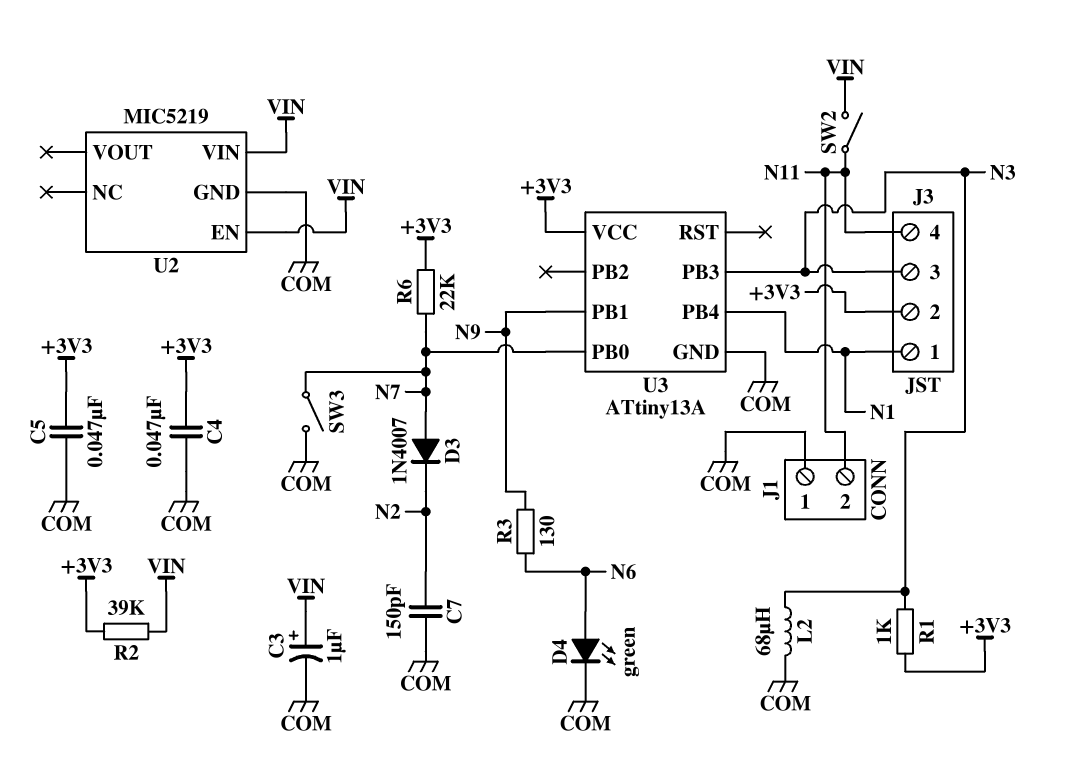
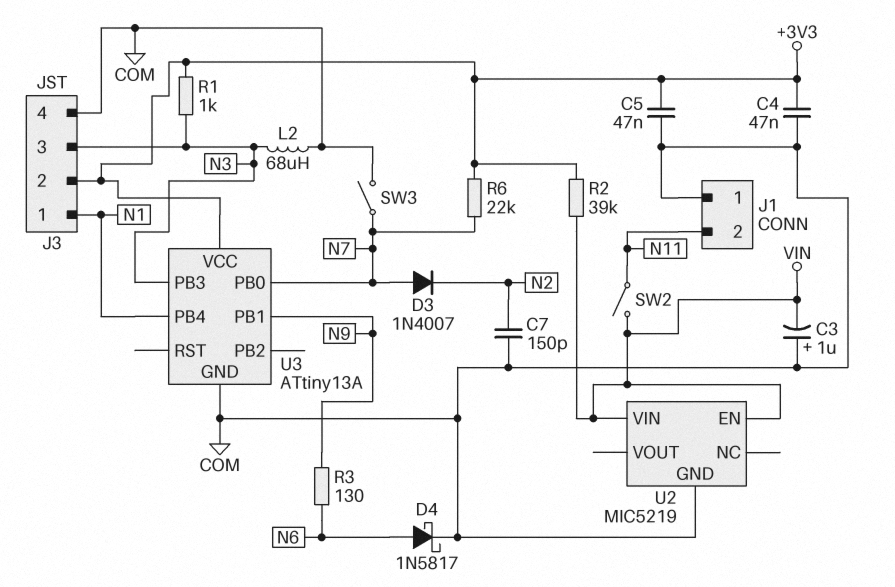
C3: 1uF (plus VIN, minus COM) -> 1uF (plus COM, minus VIN)
D4: LED green (A N6, K COM) -> schottky 1N5817 (A N6, K COM)
J3 pin 4: N11 -> COM

